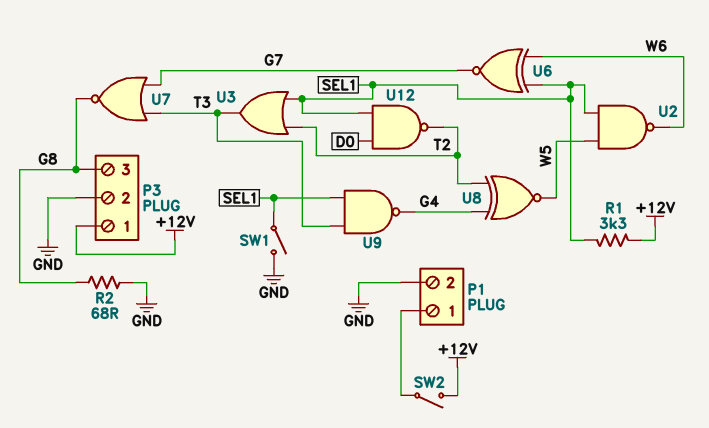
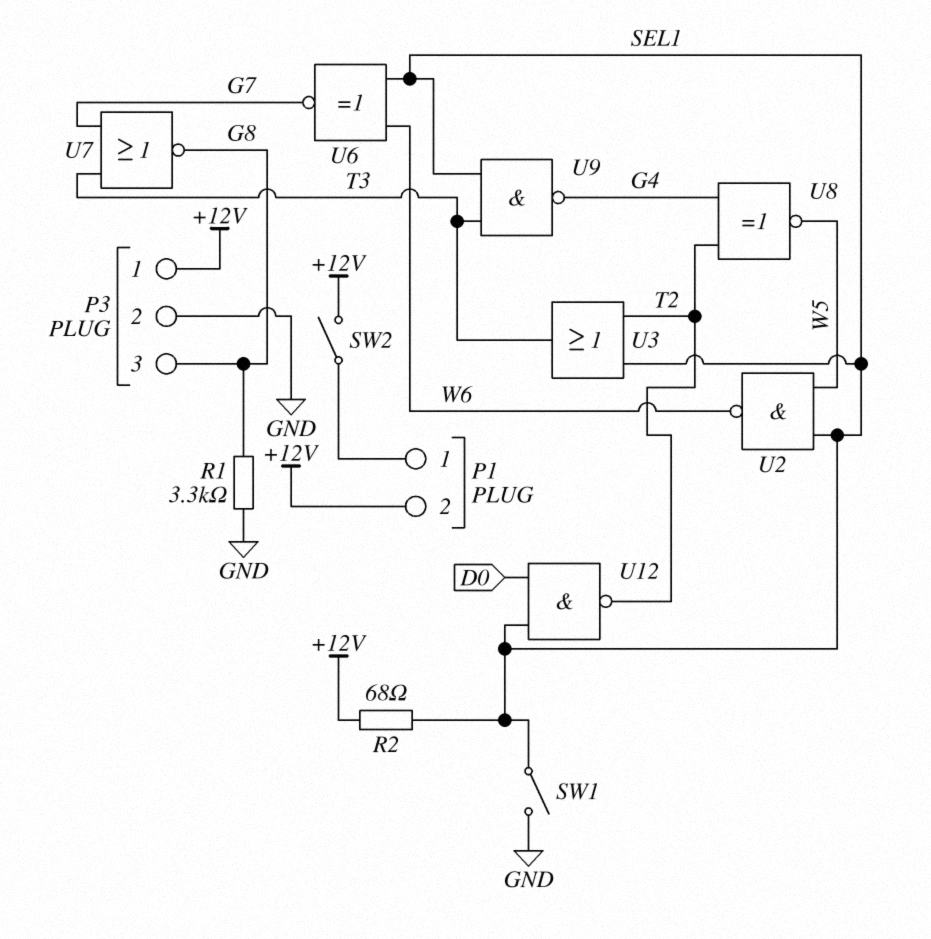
P1 pin 2: GND -> +12V
R1: 3.3k (+12V, SEL1) -> 3.3k (G8, GND)
R2: 68 (G8, GND) -> 68 (+12V, SEL1)

